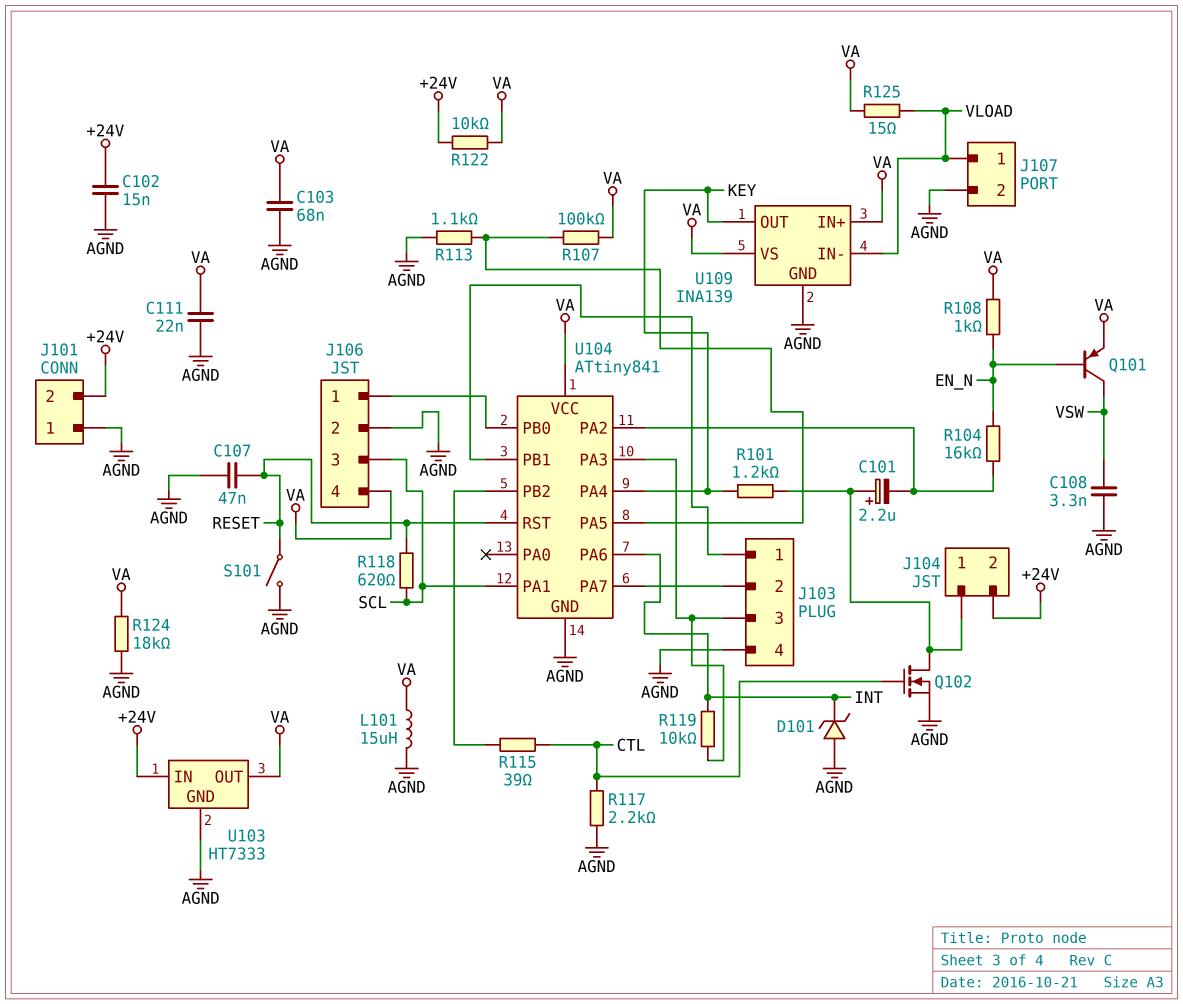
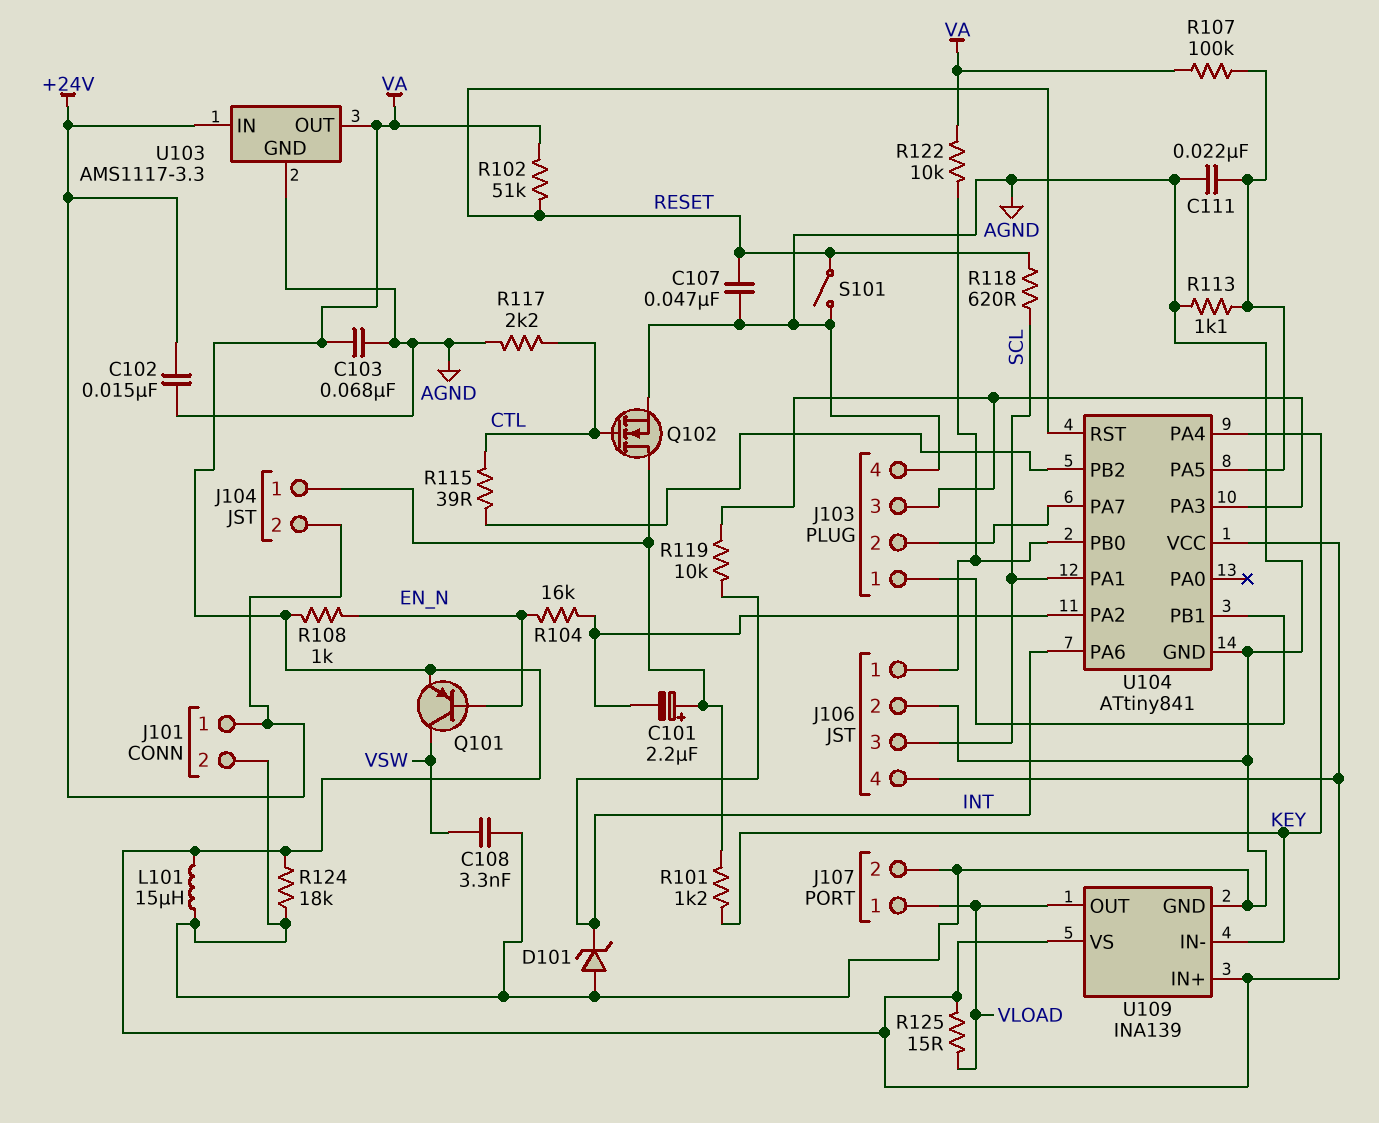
C111: 22nF (AGND, VA) -> 22nF (AGND, U104/PA5)
J101 pin 1: AGND -> +24V
J101 pin 2: +24V -> AGND
R102: none -> 51k (RESET, VA)
R122: 10k (+24V, VA) -> 10k (J106/1, VA)
U103: HT7333 -> AMS1117-3.3
U109 pin IN-: VLOAD -> KEY
U109 pin OUT: KEY -> VLOAD

